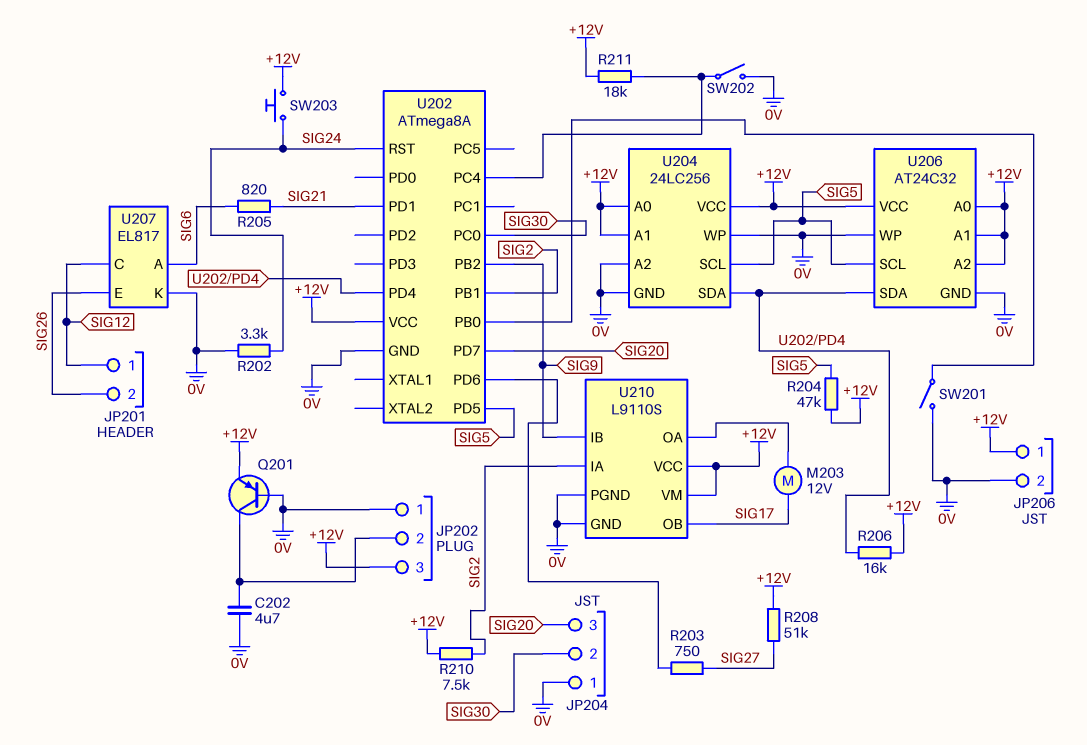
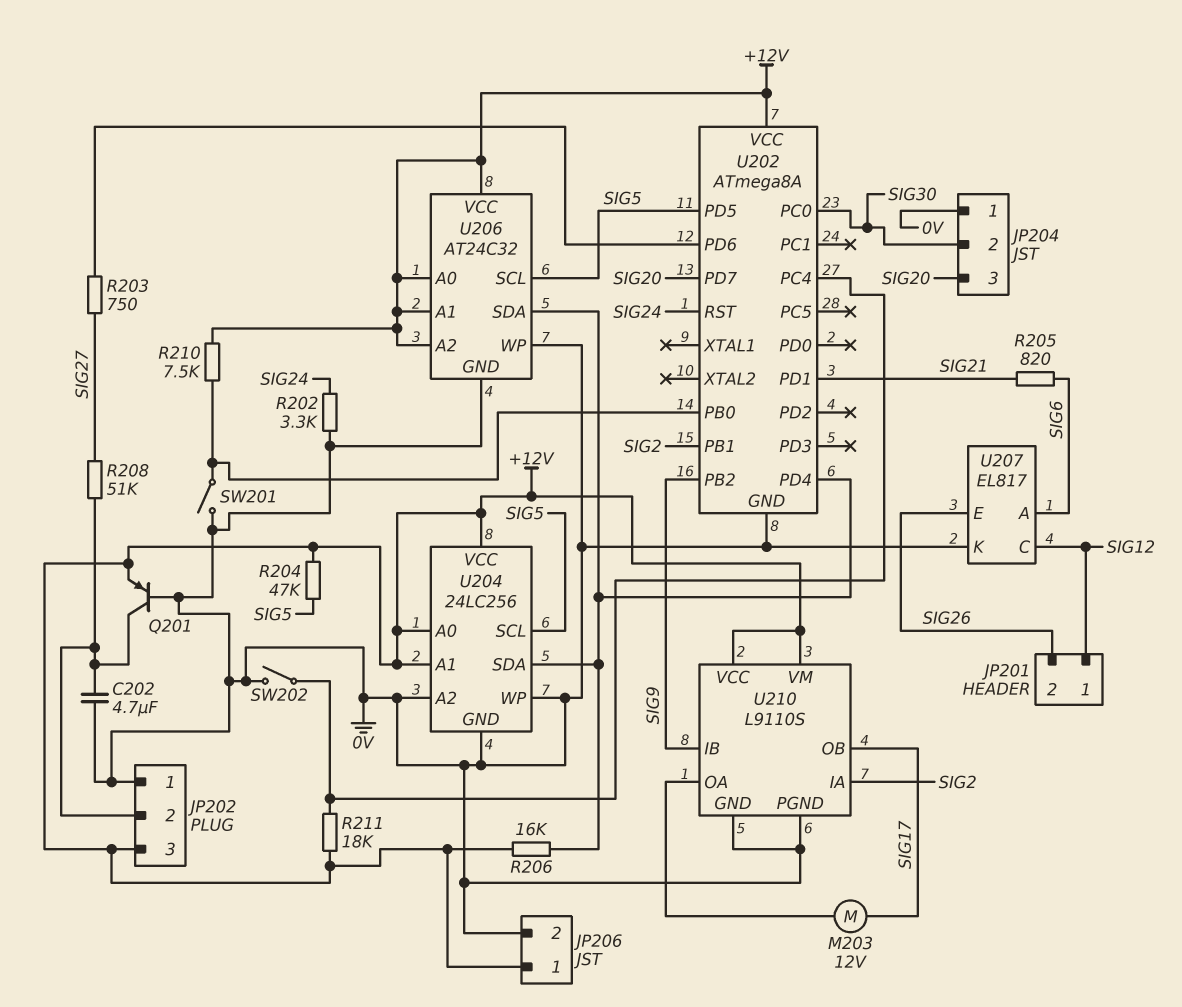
R208: 51k (+12V, SIG27) -> 51k (JP202/2, SIG27)
R210: 7.5k (+12V, SIG2) -> 7.5k (+12V, U202/PB0)
SW203: button (+12V, SIG24) -> none

